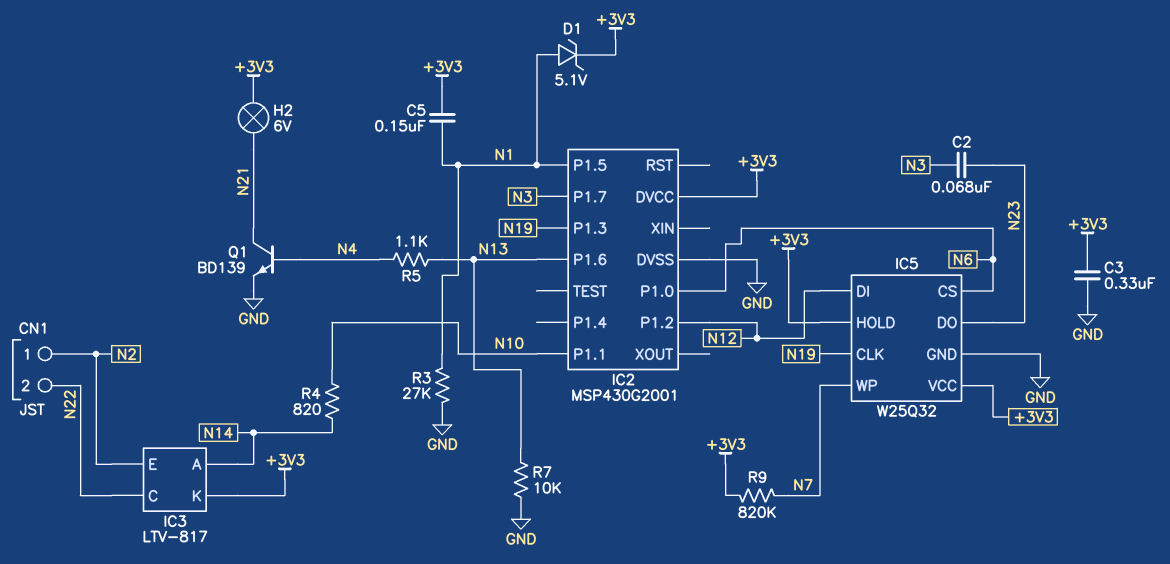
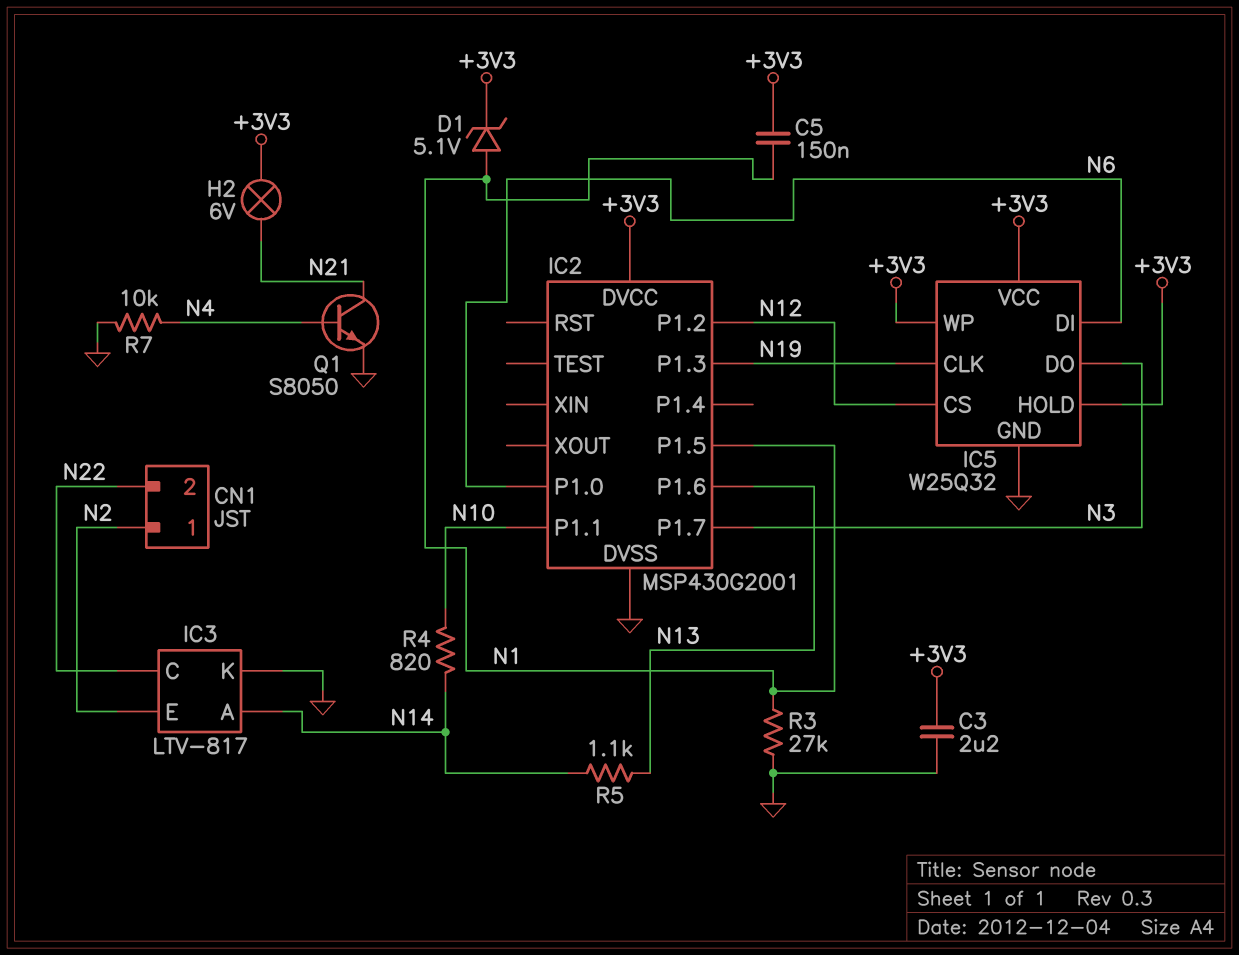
C2: 68nF (N3, N23) -> none
C3: 330nF (+3V3, GND) -> 2.2uF (+3V3, GND)
IC3 pin K: +3V3 -> GND
IC5 pin CS: N6 -> N12
IC5 pin DI: N12 -> N6
IC5 pin DO: N23 -> N3
IC5 pin WP: N7 -> +3V3
Q1: NPN BD139 (B N4, C N21, E GND) -> NPN S8050 (B N4, C N21, E GND)
R5: 1.1k (N4, N13) -> 1.1k (N13, N14)
R7: 10k (GND, N13) -> 10k (GND, N4)
R9: 820k (+3V3, N7) -> none

